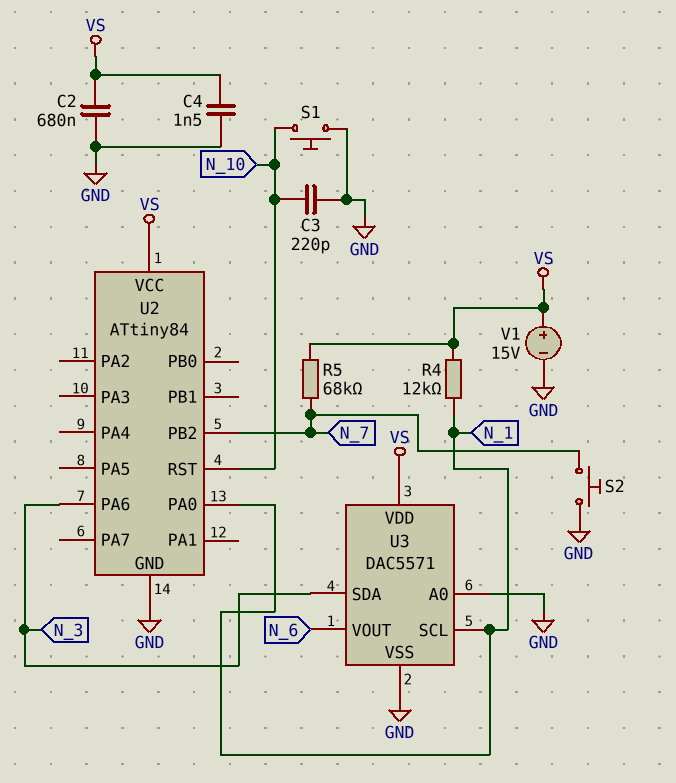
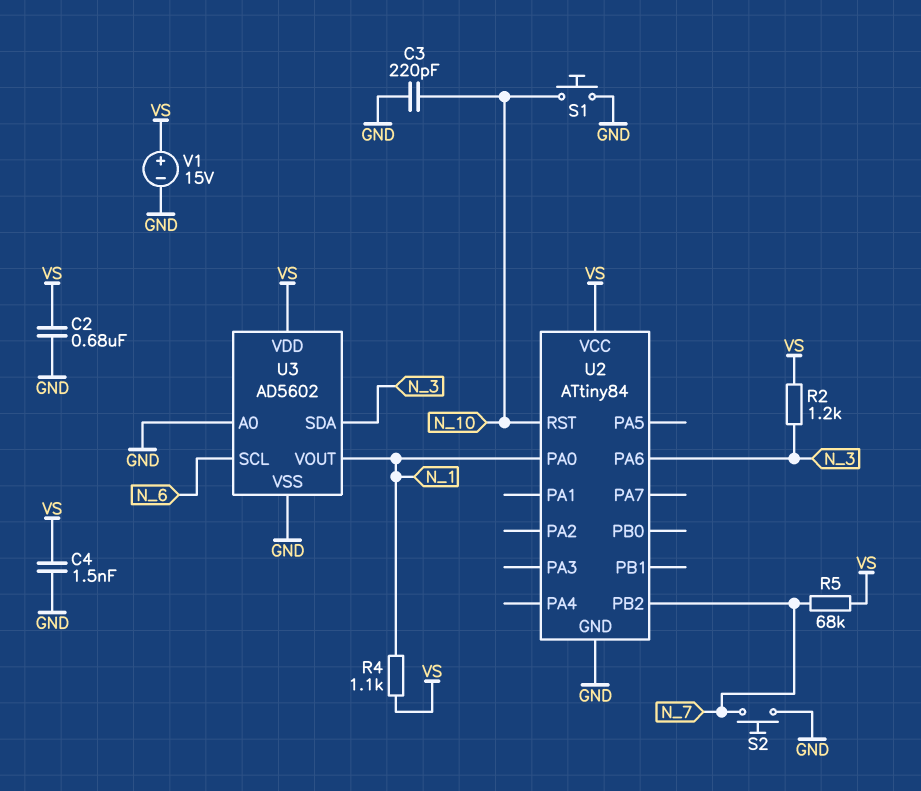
R2: none -> 1.2k (N_3, VS)
R4: 12k (N_1, VS) -> 1.1k (N_1, VS)
U3: DAC5571 -> AD5602
U3 pin SCL: N_1 -> N_6
U3 pin VOUT: N_6 -> N_1

